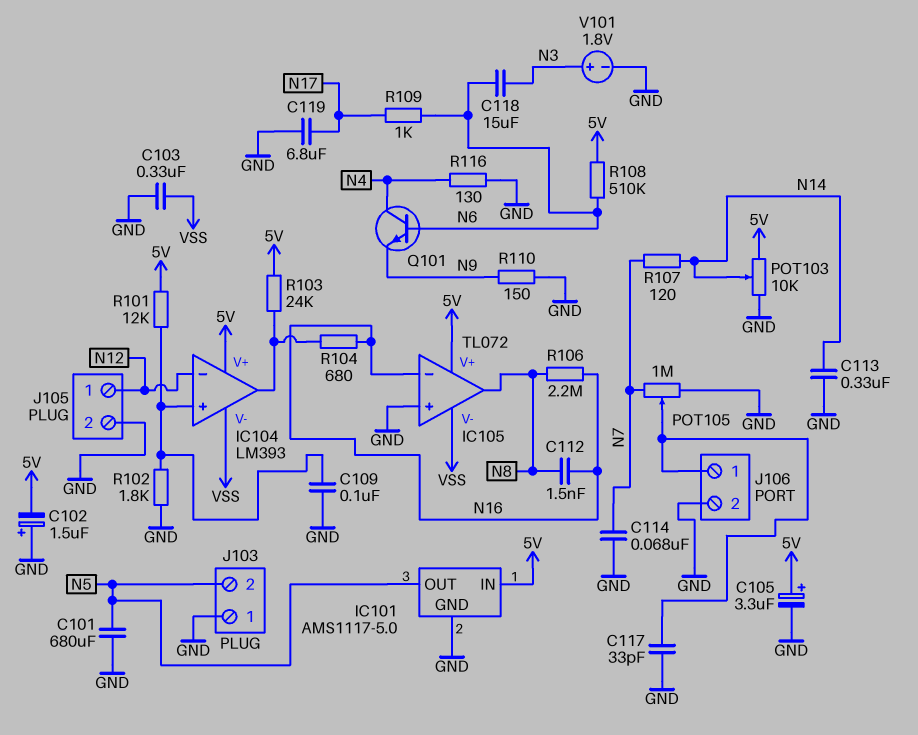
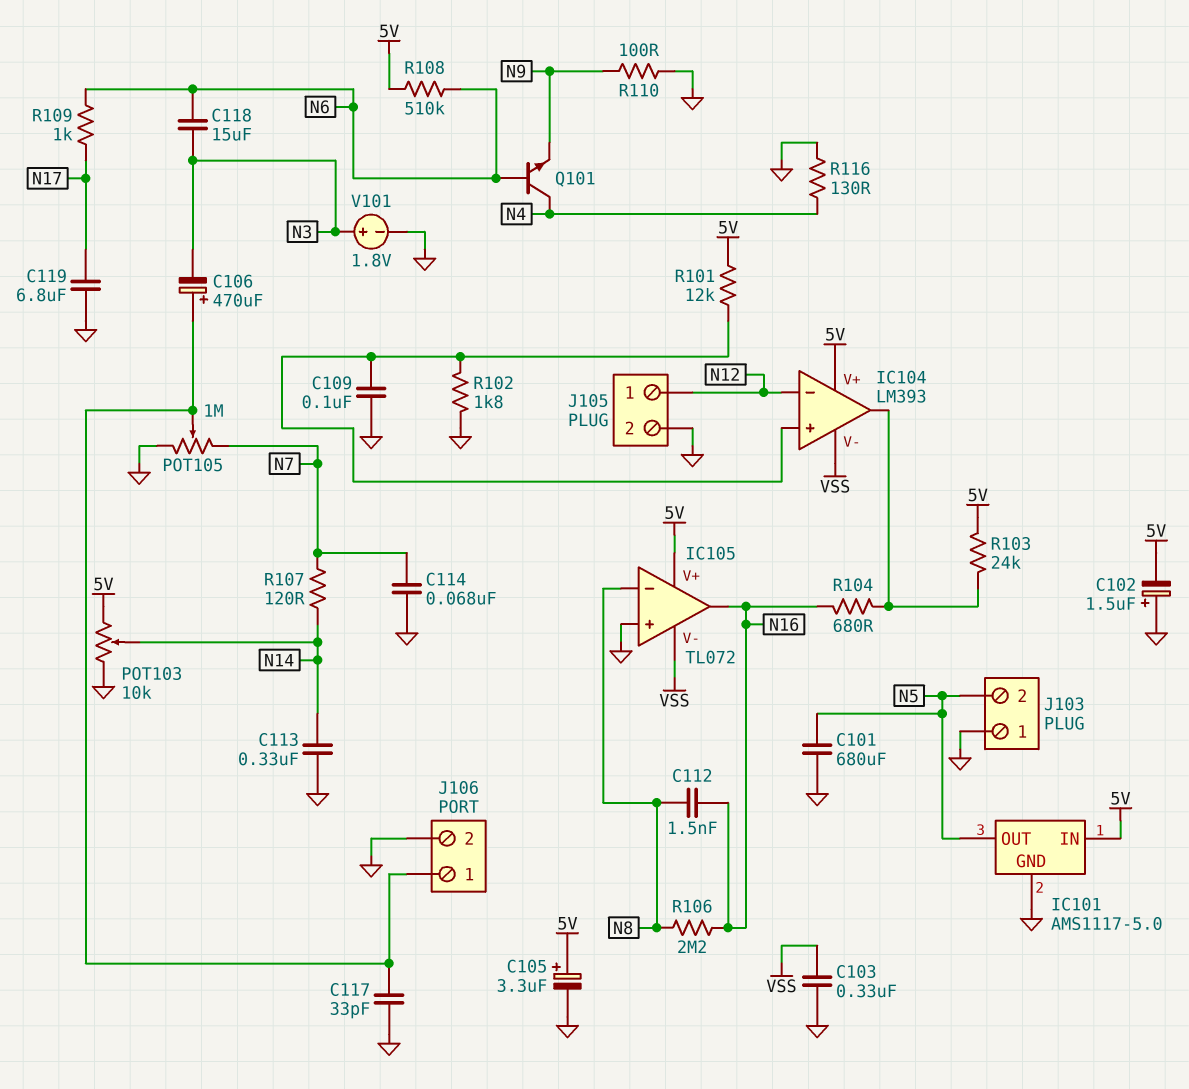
C106: none -> 470uF (plus J106/1, minus N3)
IC105 pin in-: N16 -> N8
IC105 pin out: N8 -> N16
R110: 150 (GND, N9) -> 100 (GND, N9)

